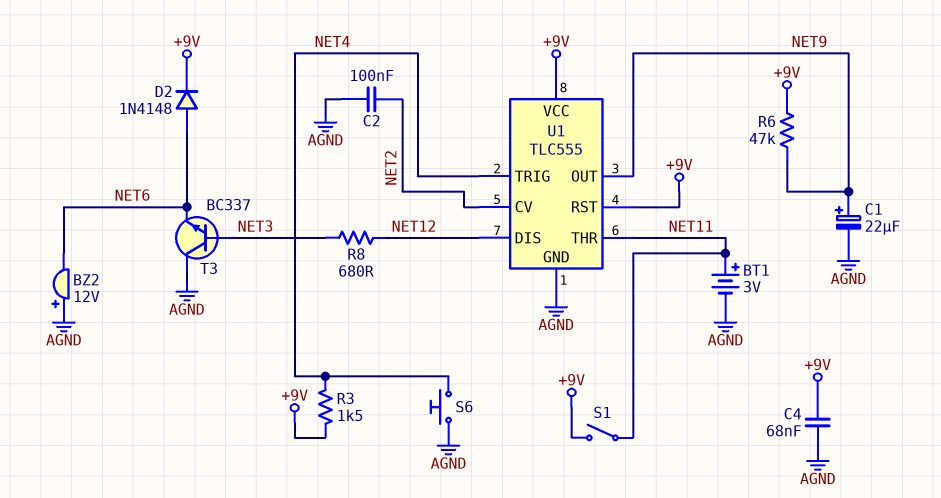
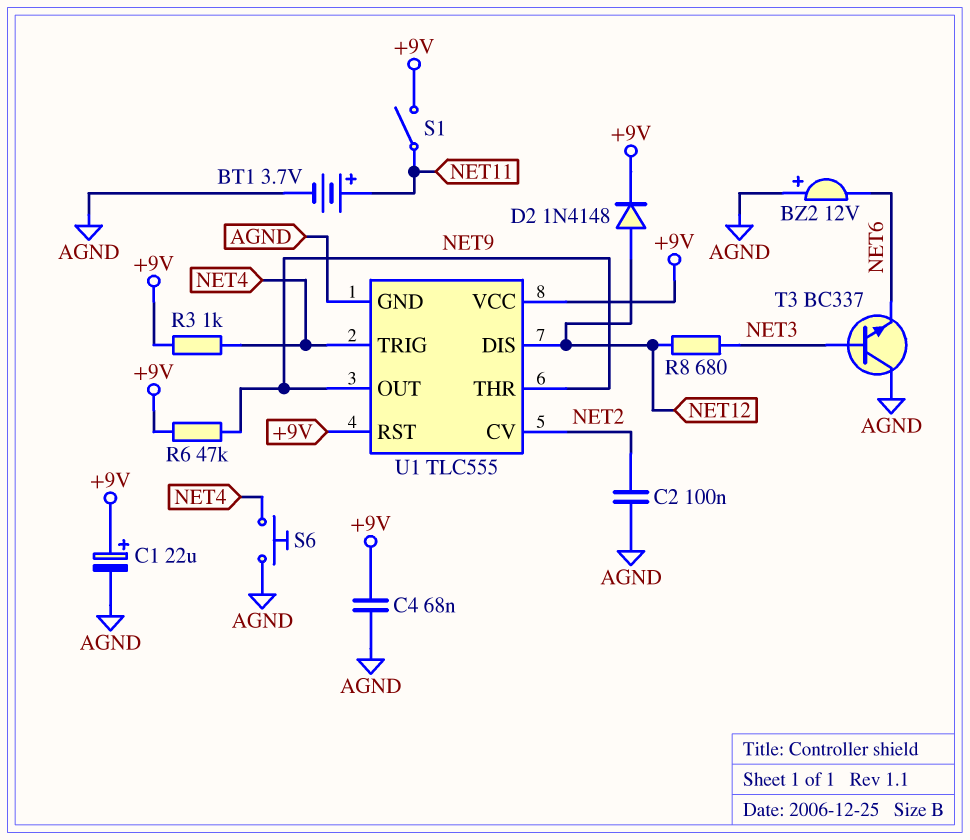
BT1: 3V (plus NET11, minus AGND) -> 3.7V (plus NET11, minus AGND)
C1: 22uF (plus NET9, minus AGND) -> 22uF (plus +9V, minus AGND)
D2: diode 1N4148 (A NET6, K +9V) -> diode 1N4148 (A NET12, K +9V)
R3: 1.5k (+9V, NET4) -> 1k (+9V, NET4)
U1 pin THR: NET11 -> NET9

